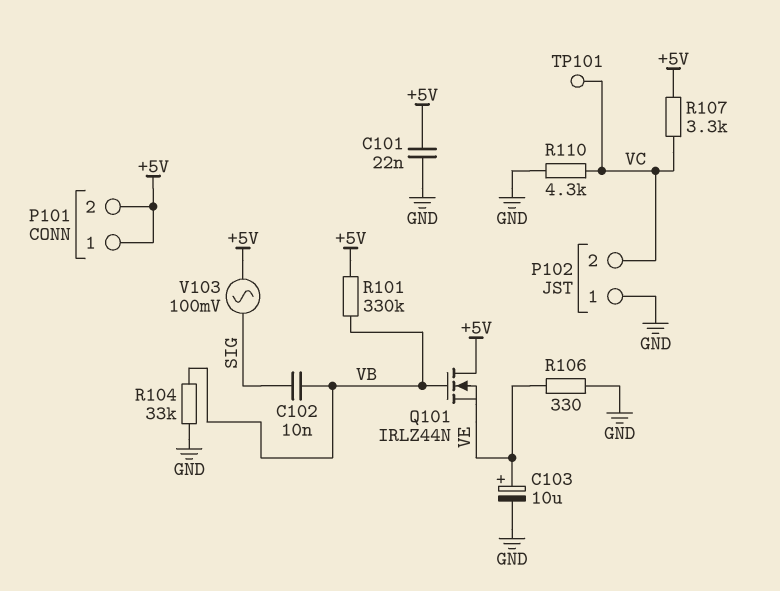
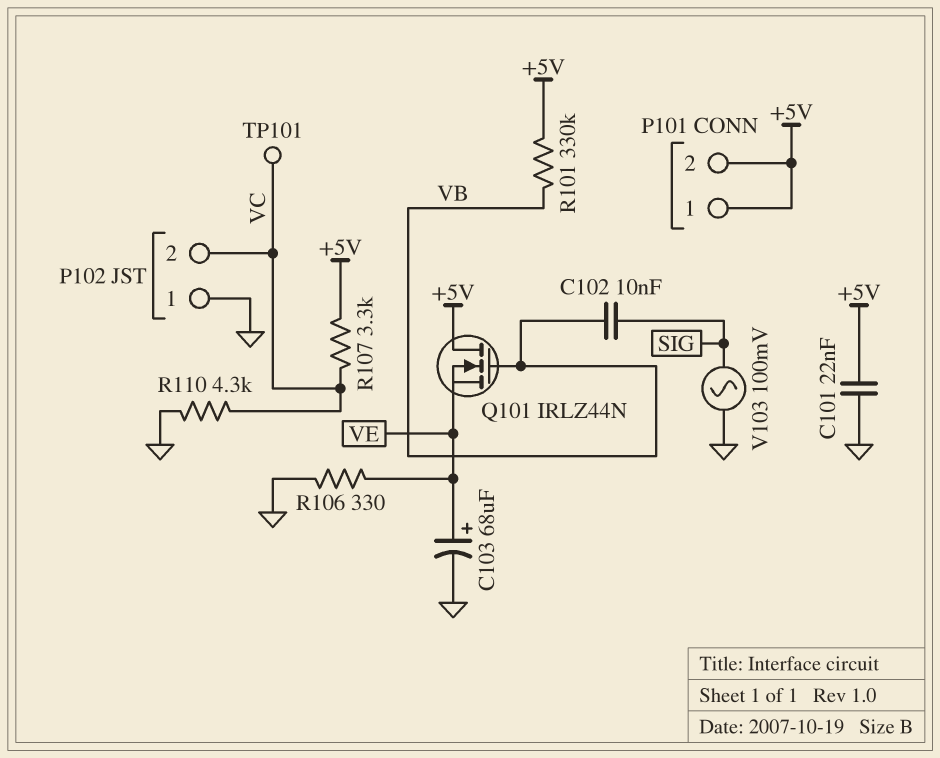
C103: 10uF (plus VE, minus GND) -> 68uF (plus VE, minus GND)
R104: 33k (GND, VB) -> none
V103: AC 100mV (+5V, SIG) -> AC 100mV (GND, SIG)

